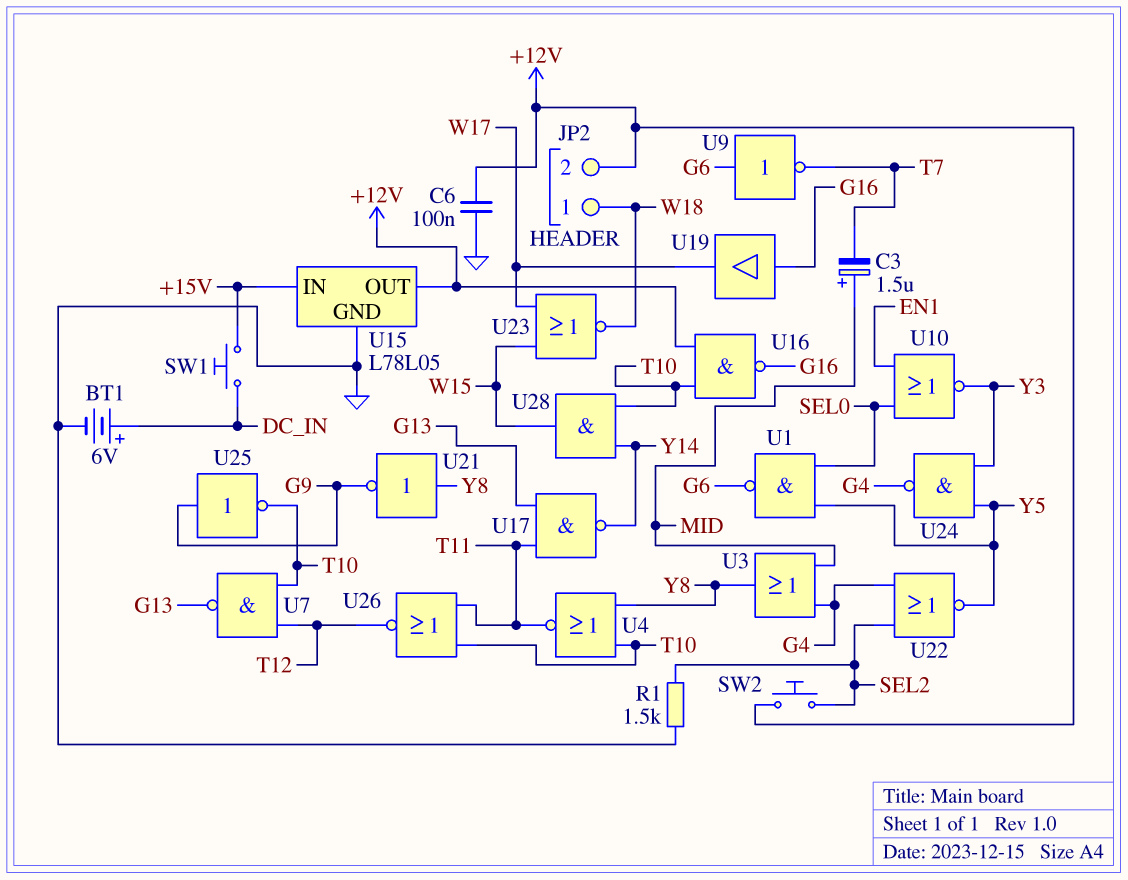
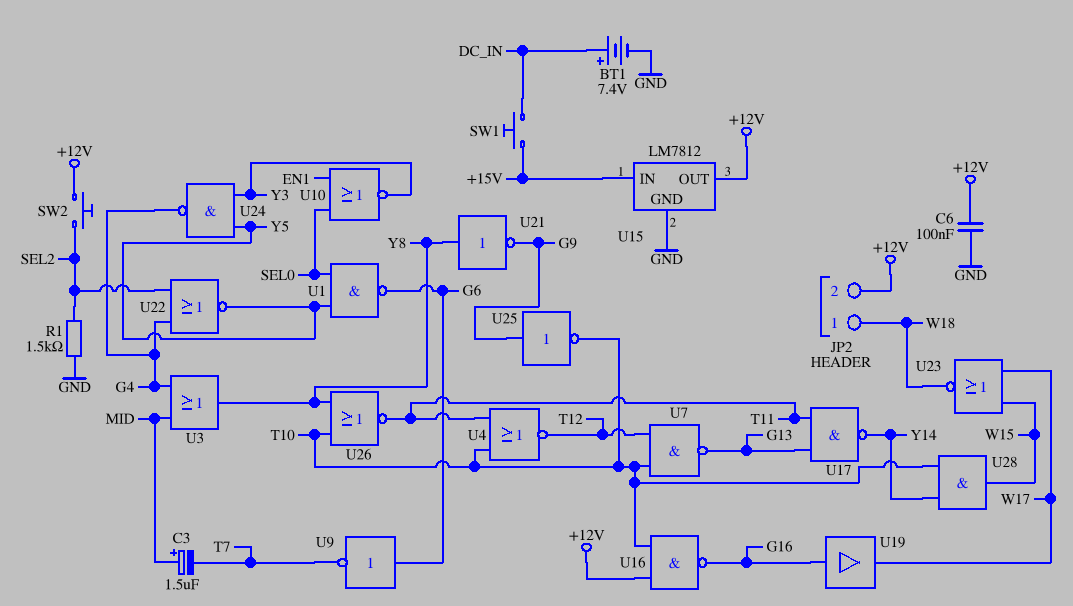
BT1: 6V (plus DC_IN, minus GND) -> 7.4V (plus DC_IN, minus GND)
U4: NOR (in T10, in Y8, out T11) -> NOR (in T10, in T11, out T12)
U15: L78L05 -> LM7812
U26: NOR (in T10, in T11, out T12) -> NOR (in T10, in Y8, out T11)

